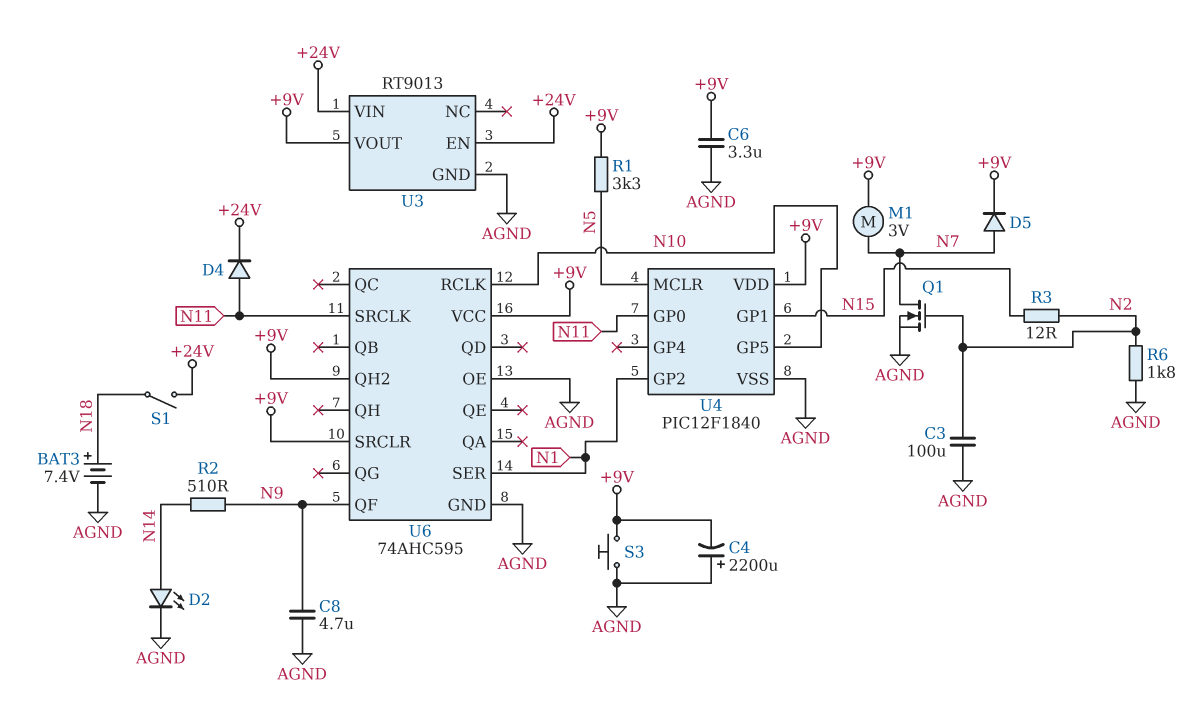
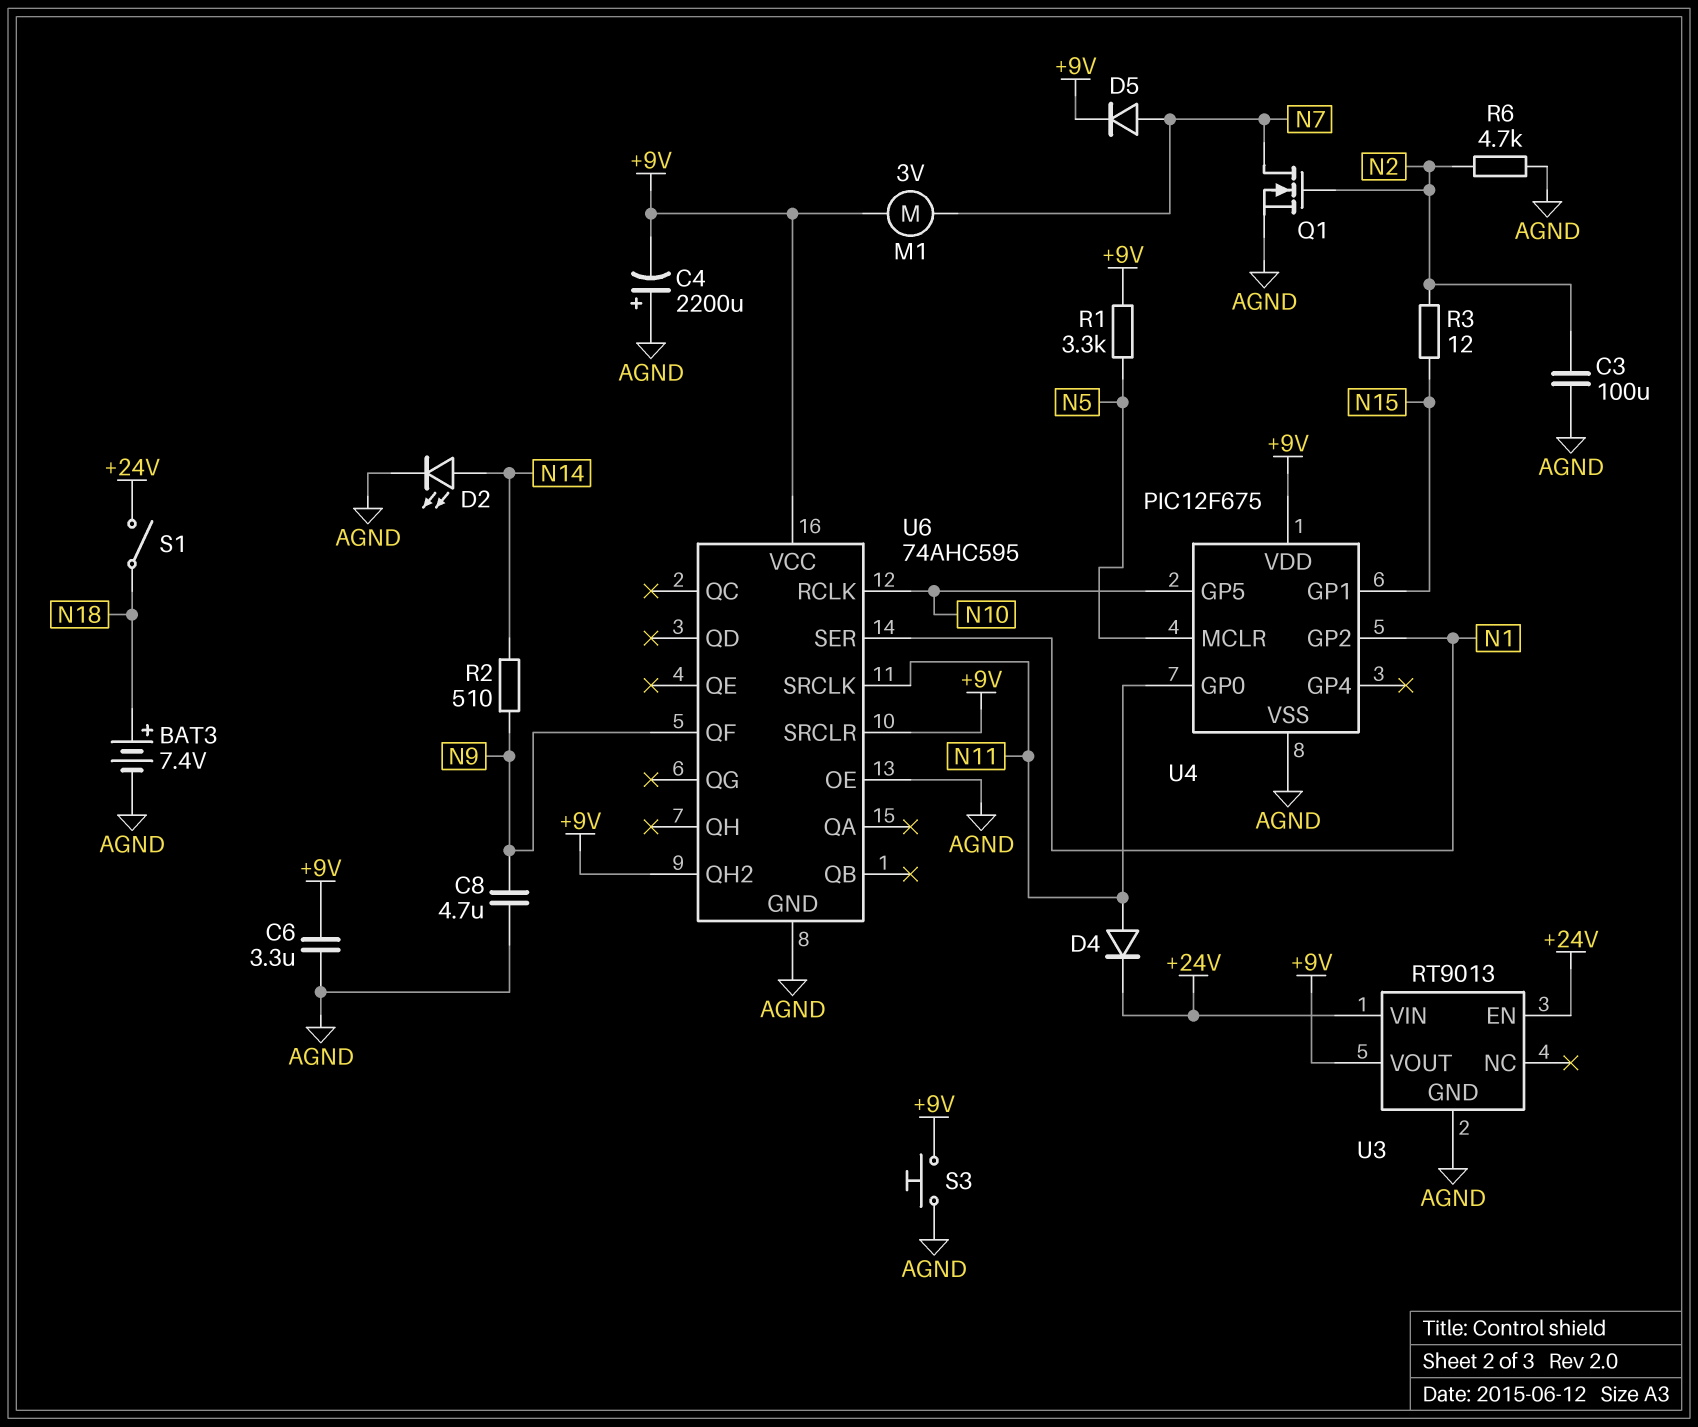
R6: 1.8k (AGND, N2) -> 4.7k (AGND, N2)
U4: PIC12F1840 -> PIC12F675

